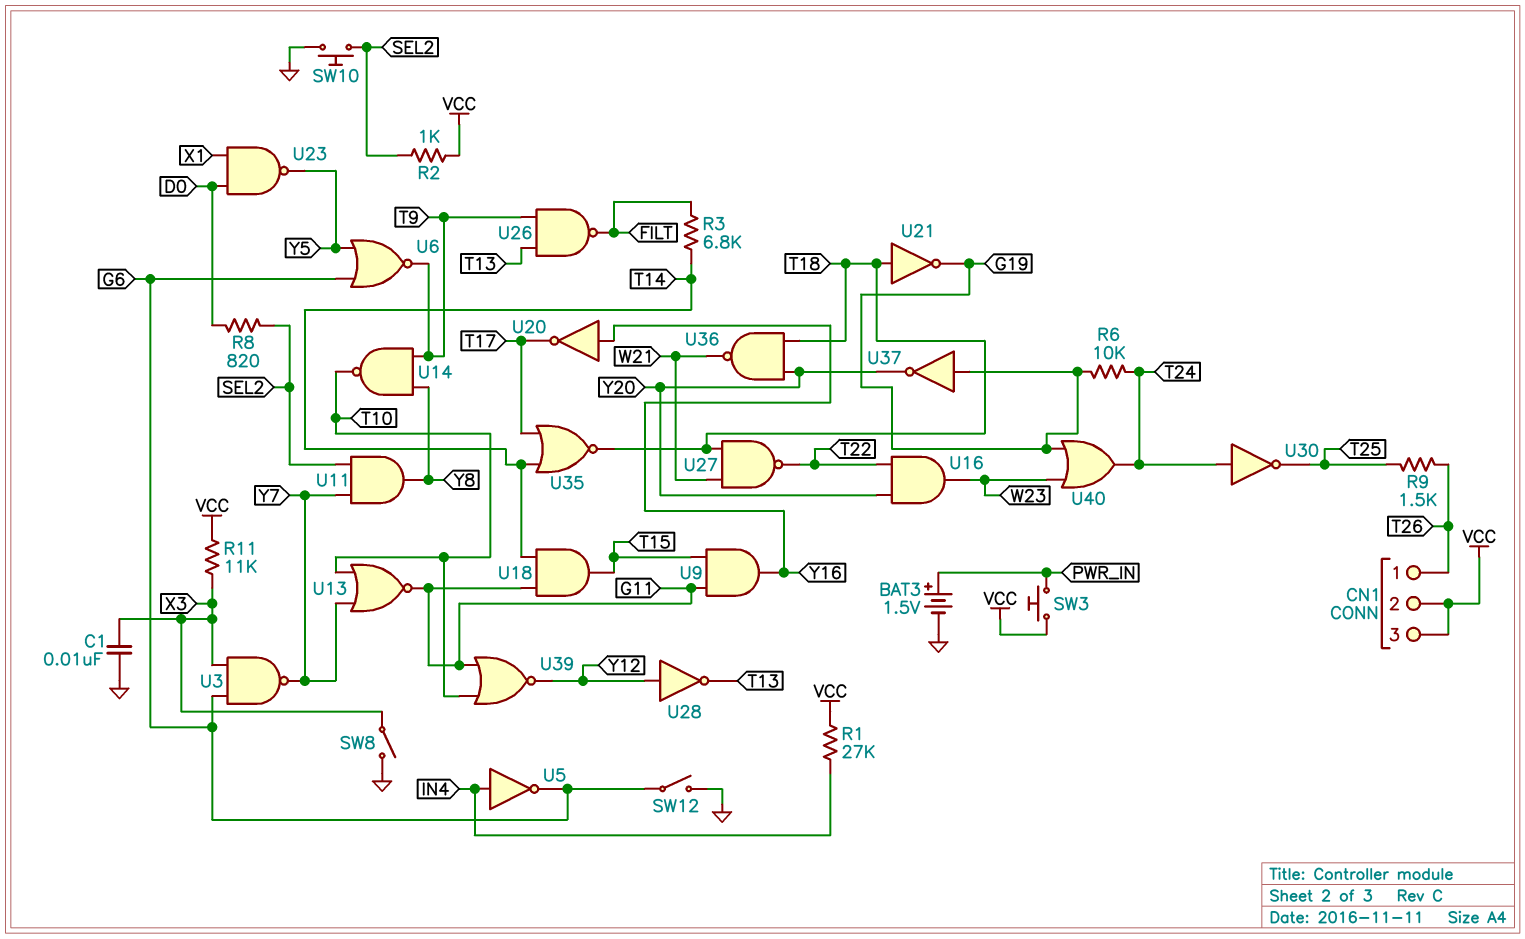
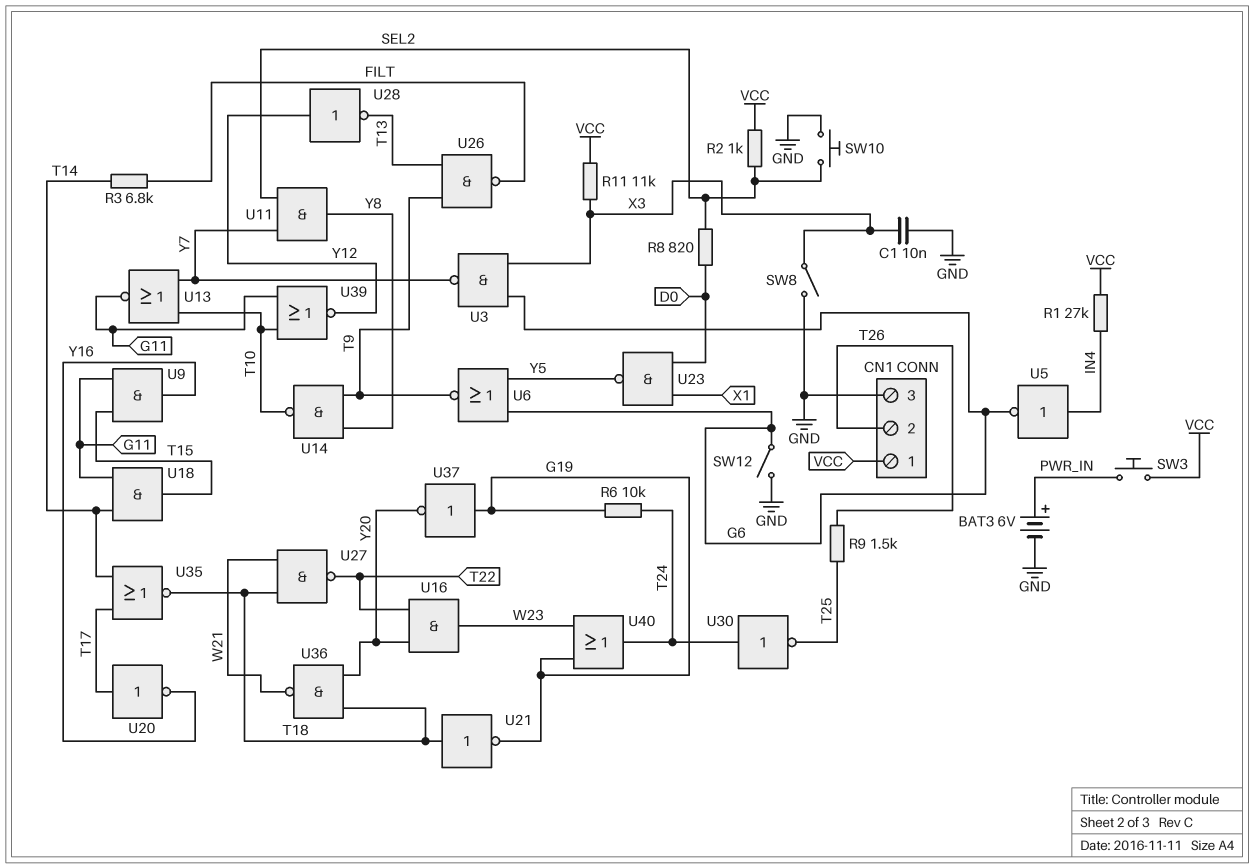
BAT3: 1.5V (plus PWR_IN, minus GND) -> 6V (plus PWR_IN, minus GND)
CN1 pin 1: T26 -> VCC
CN1 pin 2: VCC -> T26
CN1 pin 3: VCC -> GND
U20: NOT (in Y16, out T17) -> NOT (in T17, out Y16)

